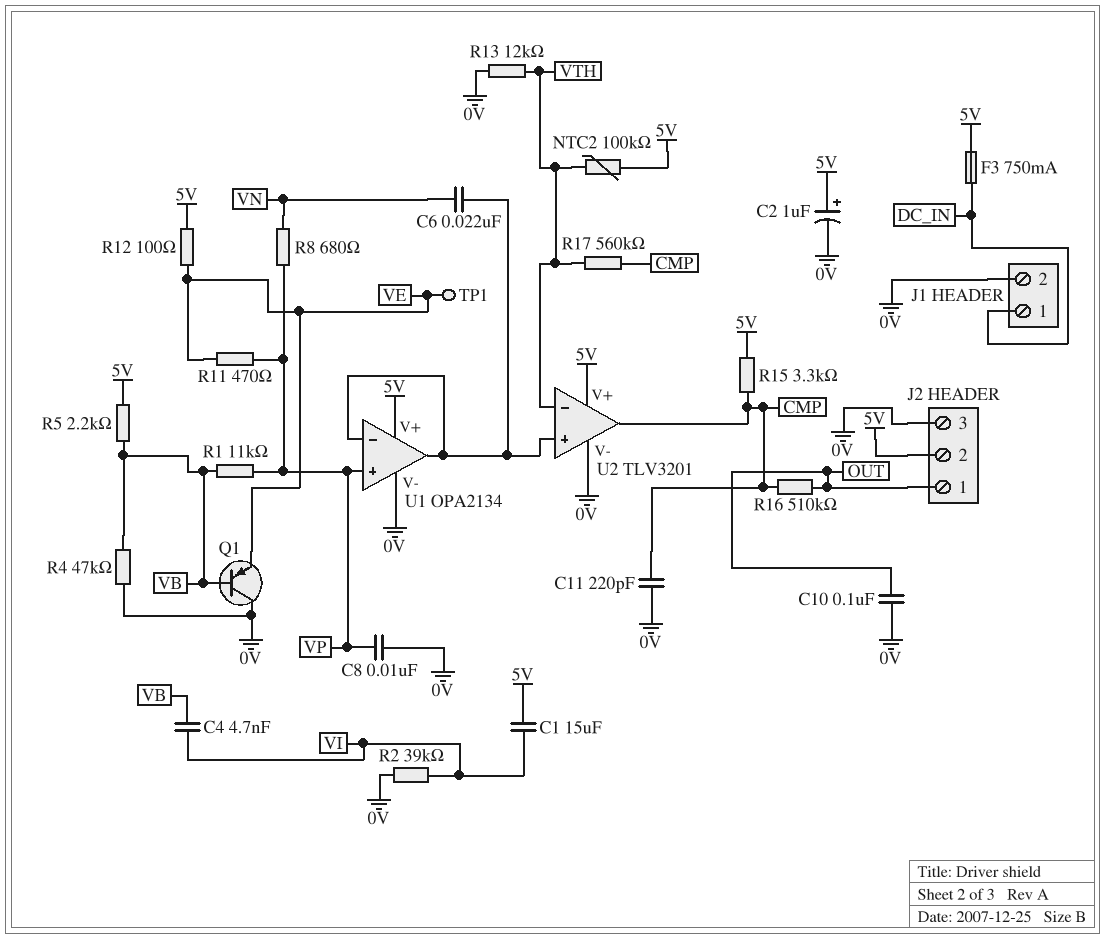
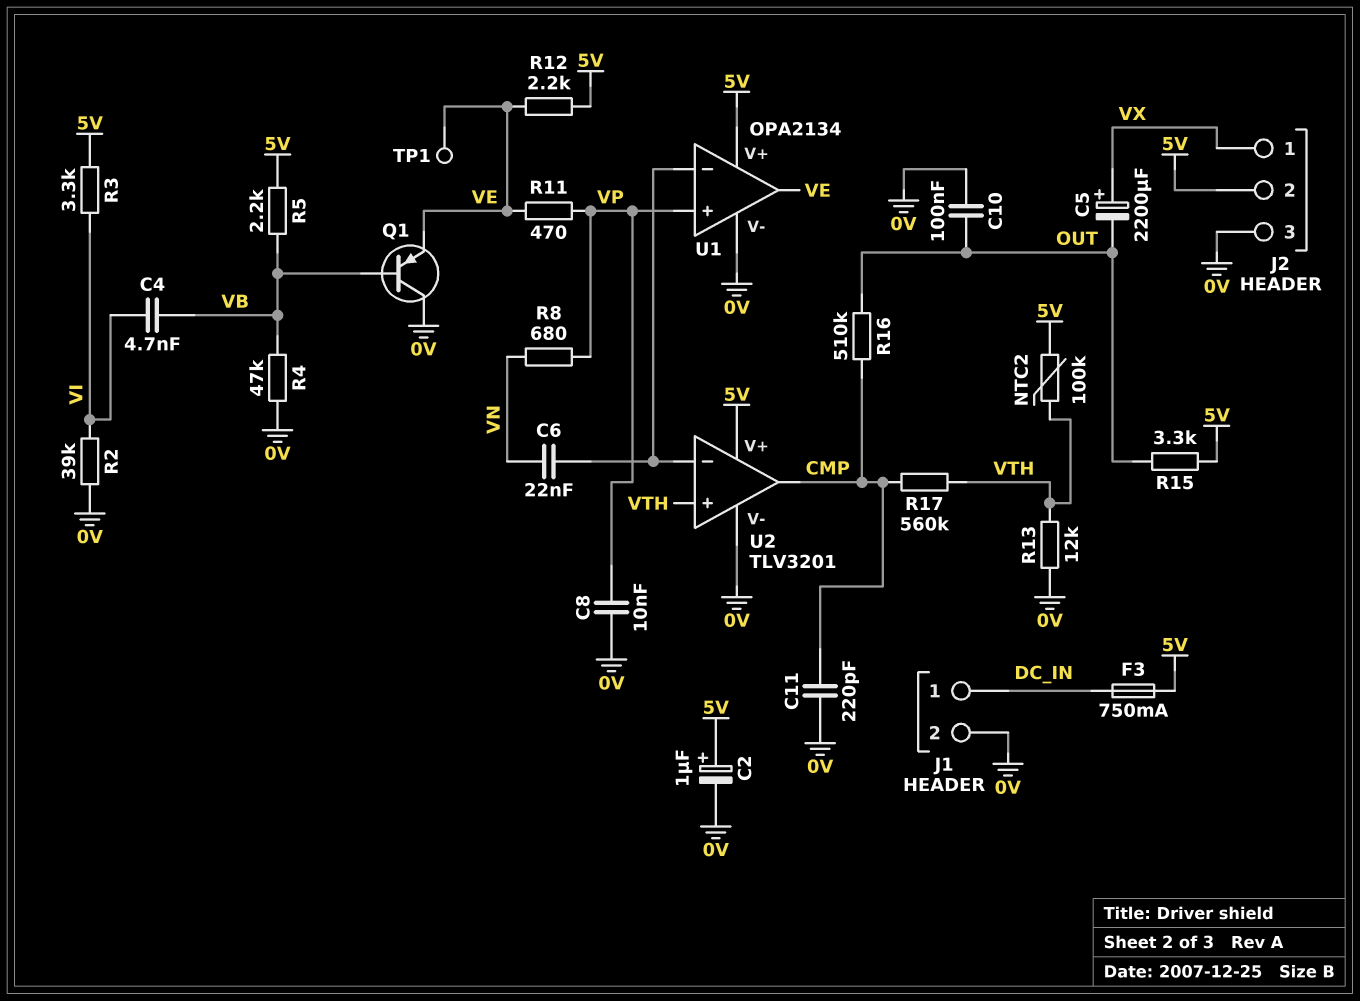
C1: 15uF (5V, VI) -> none
C5: none -> 2200uF (plus VX, minus OUT)
J2 pin 1: OUT -> VX
R1: 11k (VB, VP) -> none
R3: none -> 3.3k (5V, VI)
R12: 100 (5V, VE) -> 2.2k (5V, VE)
R15: 3.3k (5V, CMP) -> 3.3k (5V, OUT)
U1 pin out: U1/in- -> VE
U2 pin in+: U1/in- -> VTH
U2 pin in-: VTH -> U1/in-

